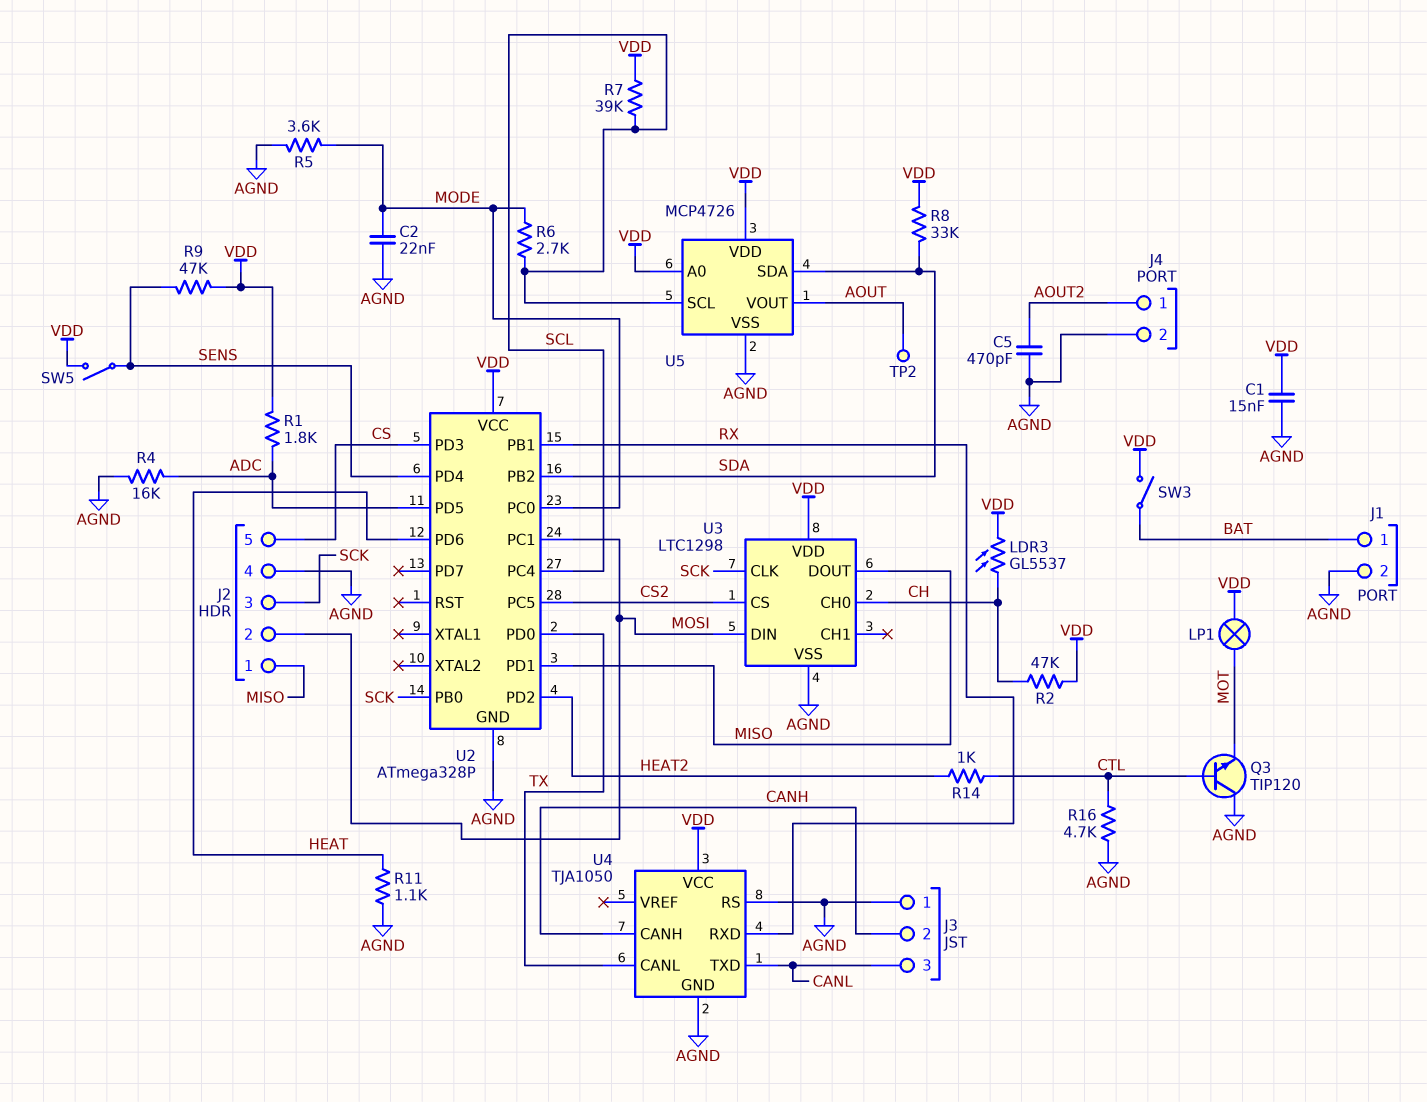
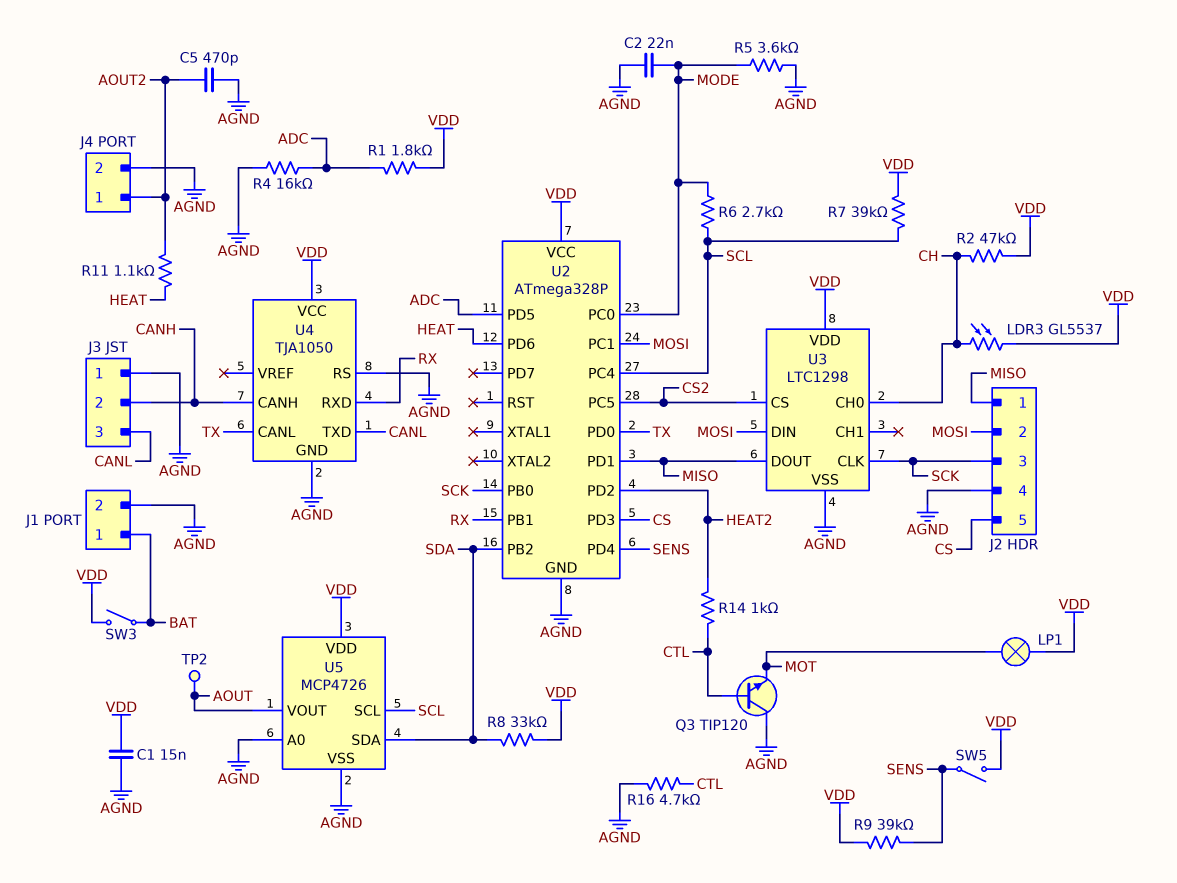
R9: 47k (SENS, VDD) -> 39k (SENS, VDD)
R11: 1.1k (AGND, HEAT) -> 1.1k (AOUT2, HEAT)
U5 pin A0: VDD -> AGND

